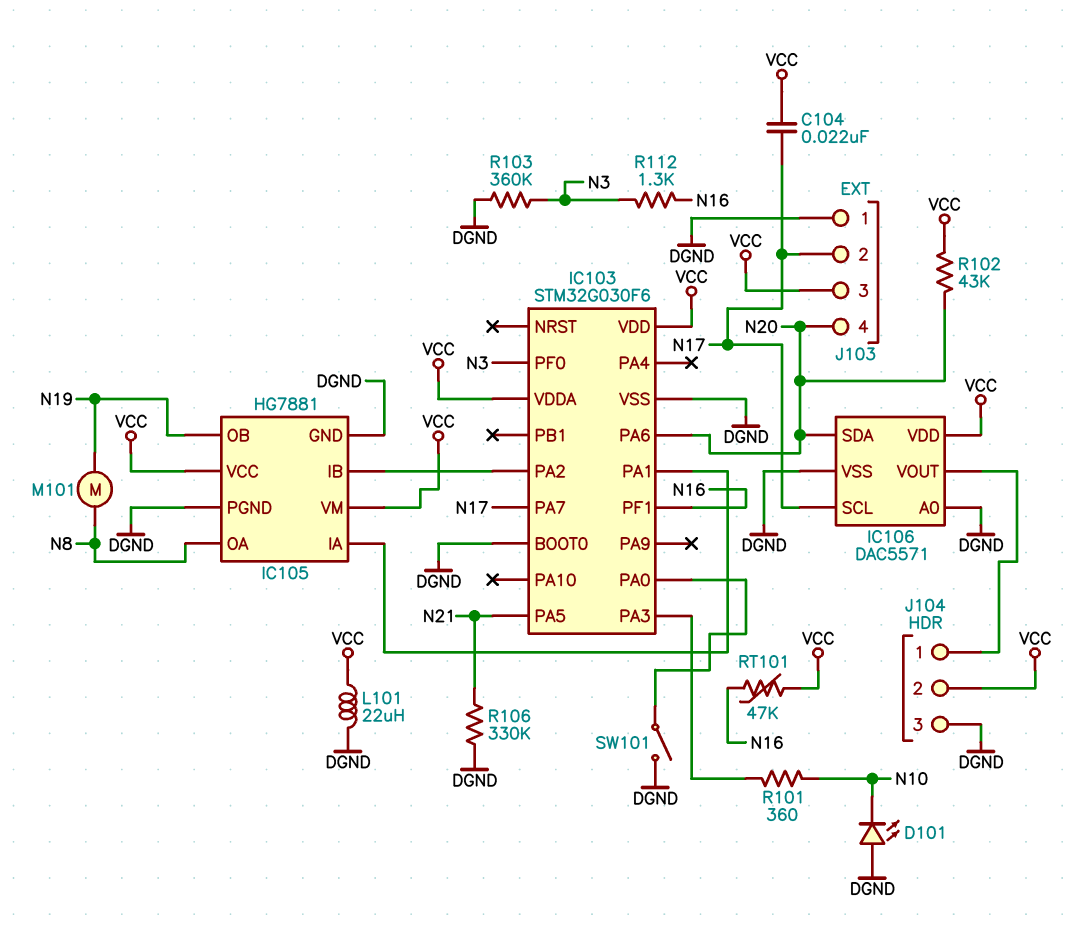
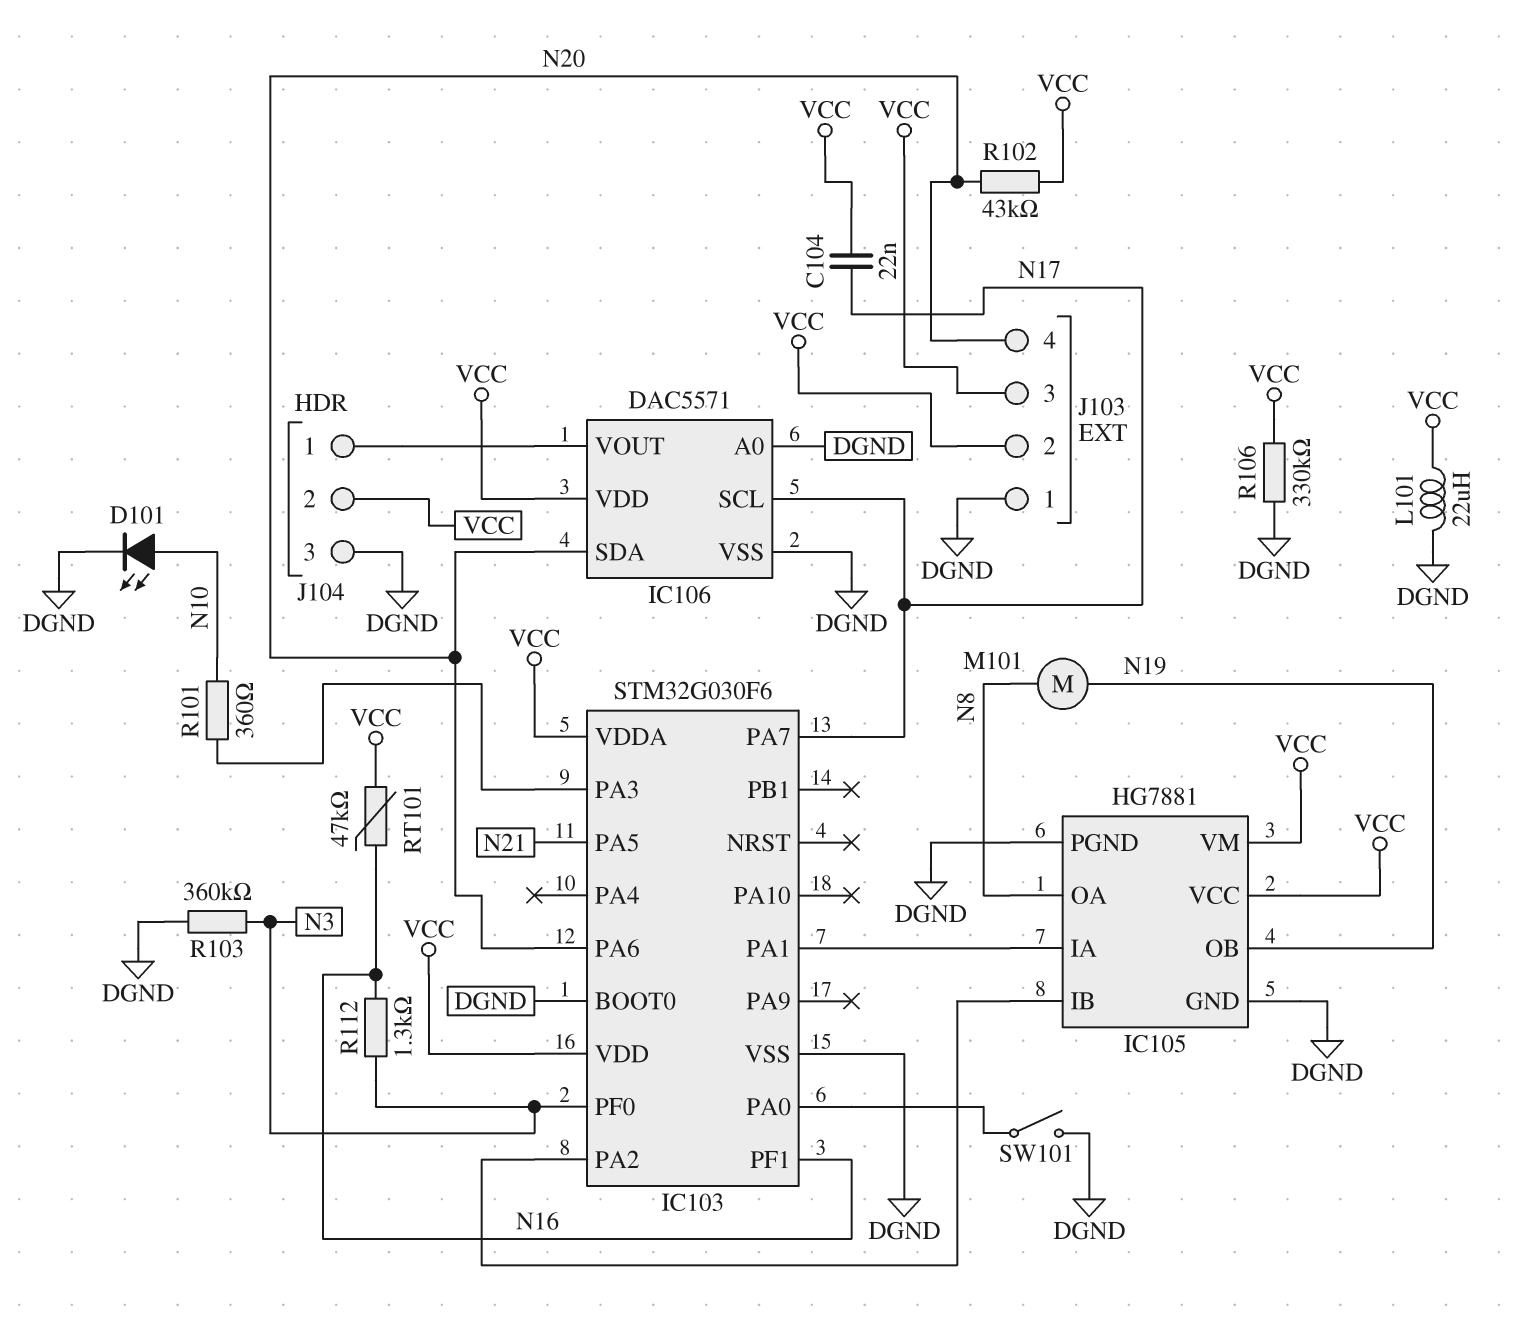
D101: LED (A DGND, K N10) -> LED (A N10, K DGND)
J103 pin 2: N17 -> VCC
R106: 330k (DGND, N21) -> 330k (DGND, VCC)

